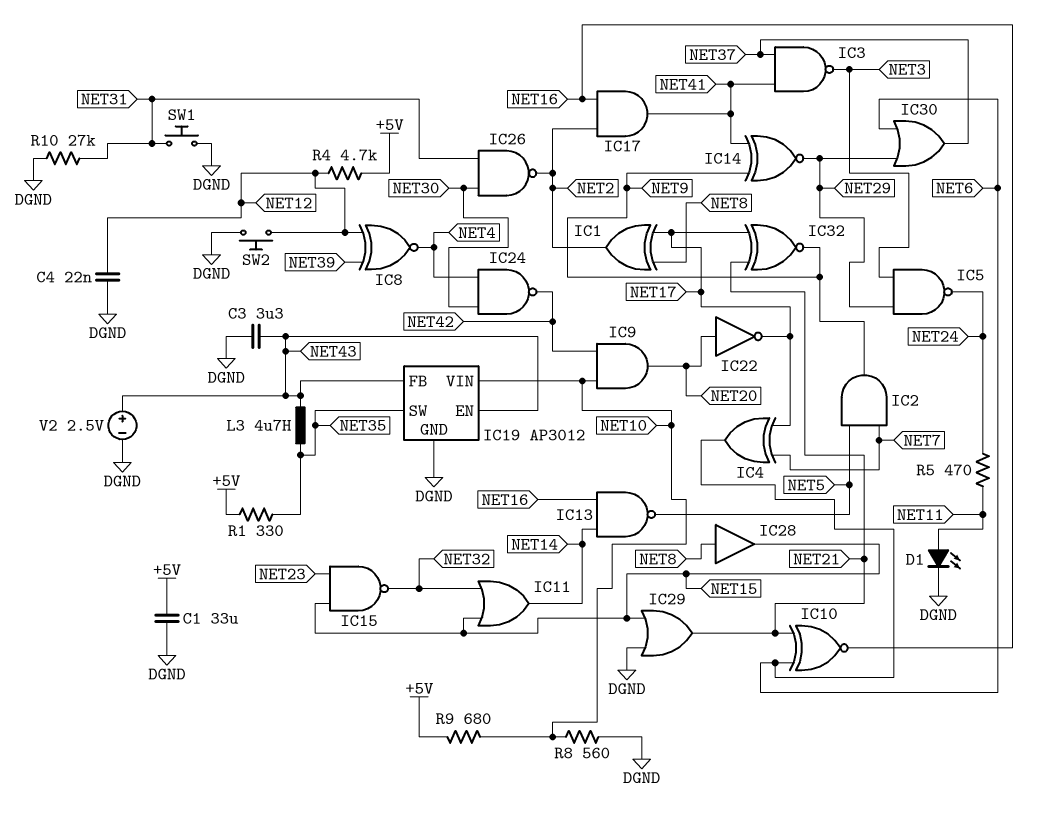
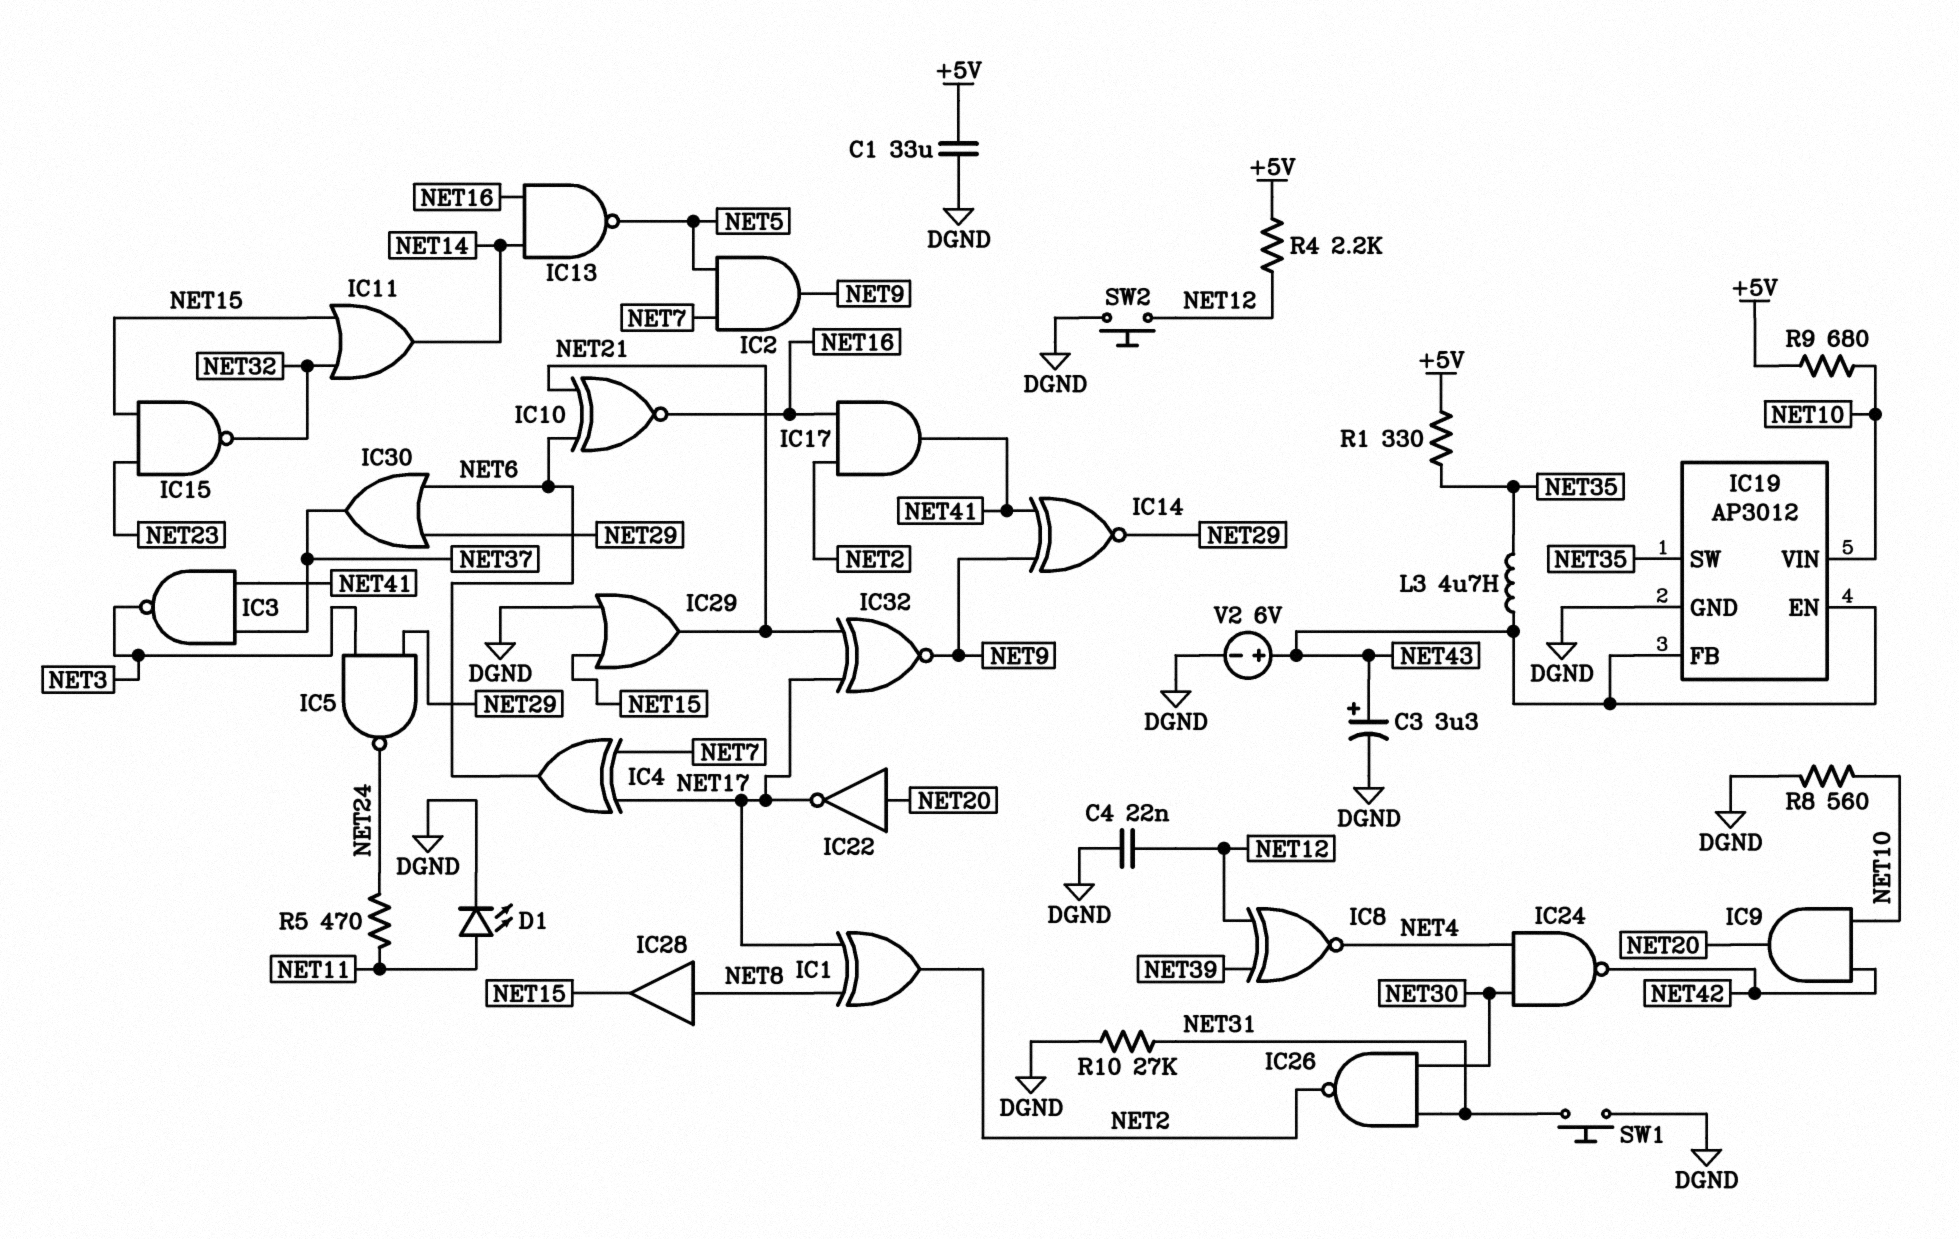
C3: 3.3uF (DGND, NET43) -> 3.3uF (plus NET43, minus DGND)
R4: 4.7k (+5V, NET12) -> 2.2k (+5V, NET12)
V2: 2.5V (plus NET43, minus DGND) -> 6V (plus NET43, minus DGND)

